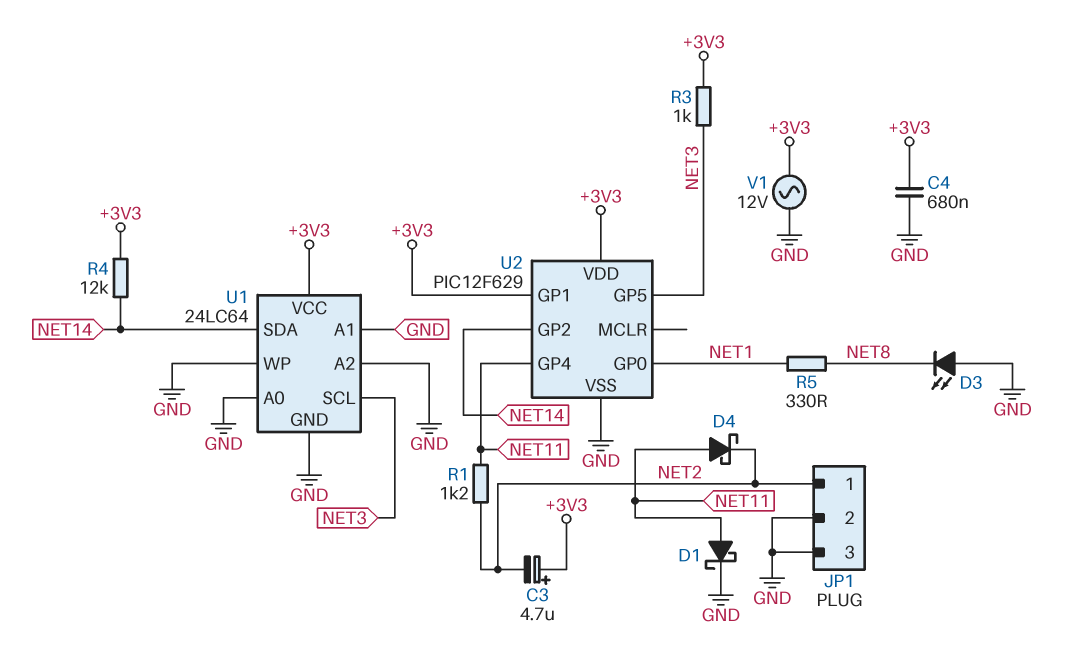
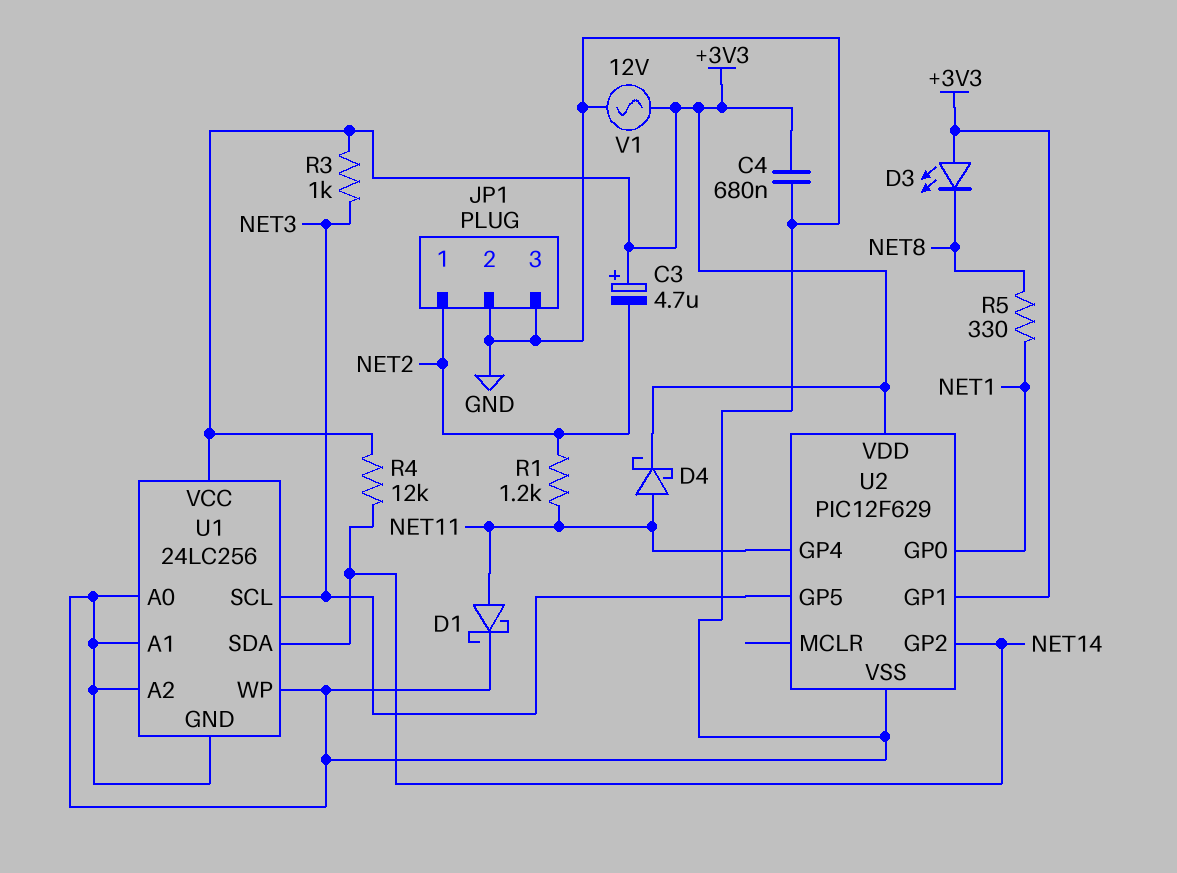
D3: LED (A GND, K NET8) -> LED (A +3V3, K NET8)
D4: schottky (A NET11, K NET2) -> schottky (A NET11, K +3V3)
U1: 24LC64 -> 24LC256

